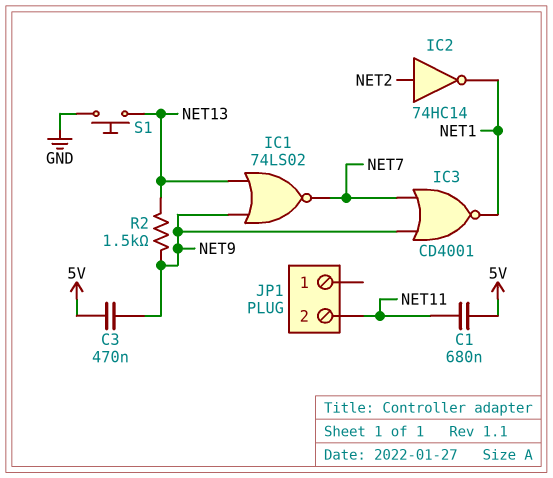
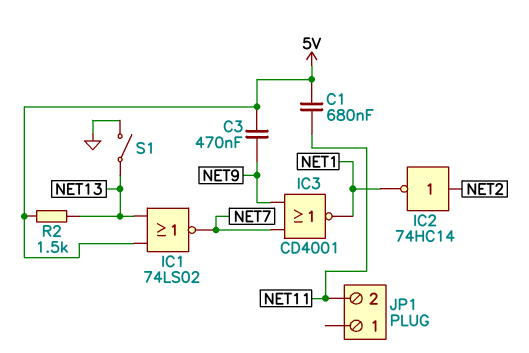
IC1: NOR 74LS02 (in NET9, in NET13, out NET7) -> NOR 74LS02 (in 5V, in NET13, out NET7)
R2: 1.5k (NET9, NET13) -> 1.5k (5V, NET13)
S1: button (GND, NET13) -> switch (GND, NET13)

